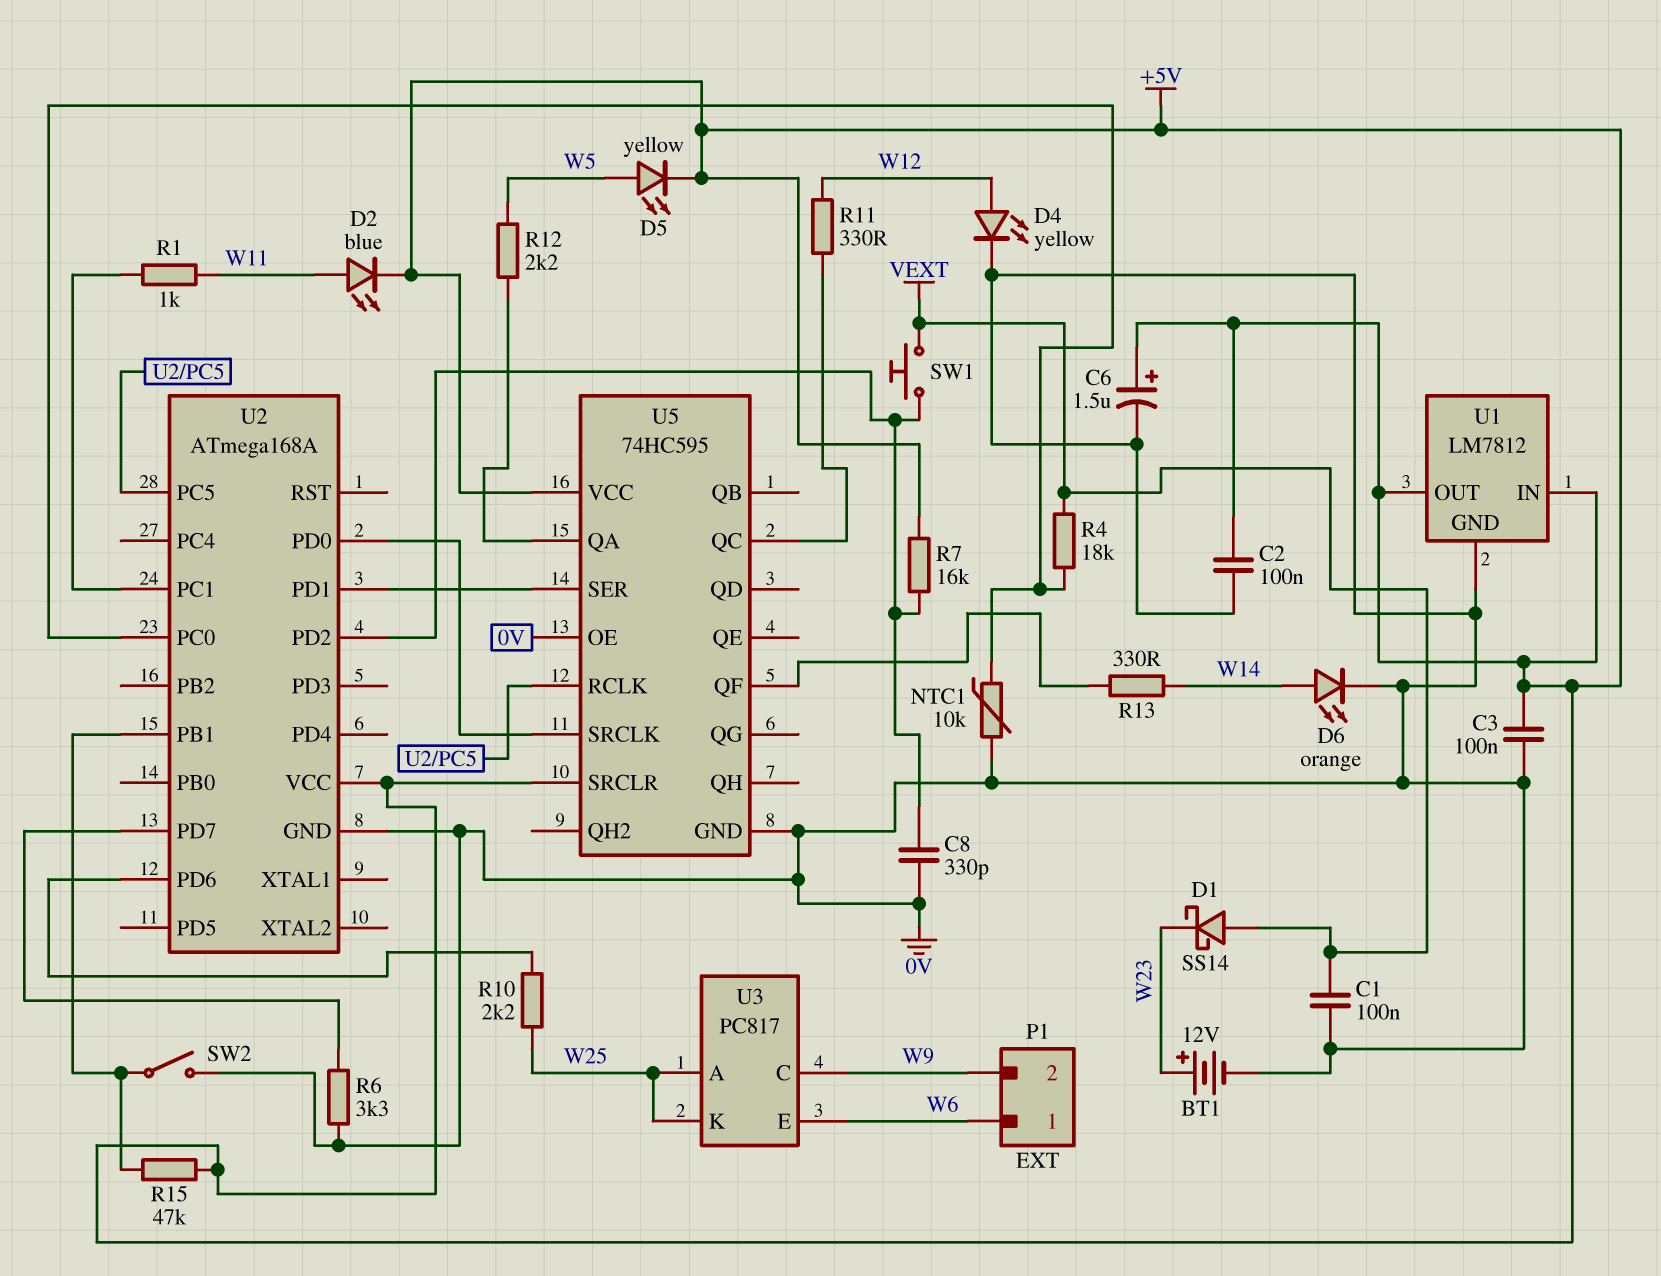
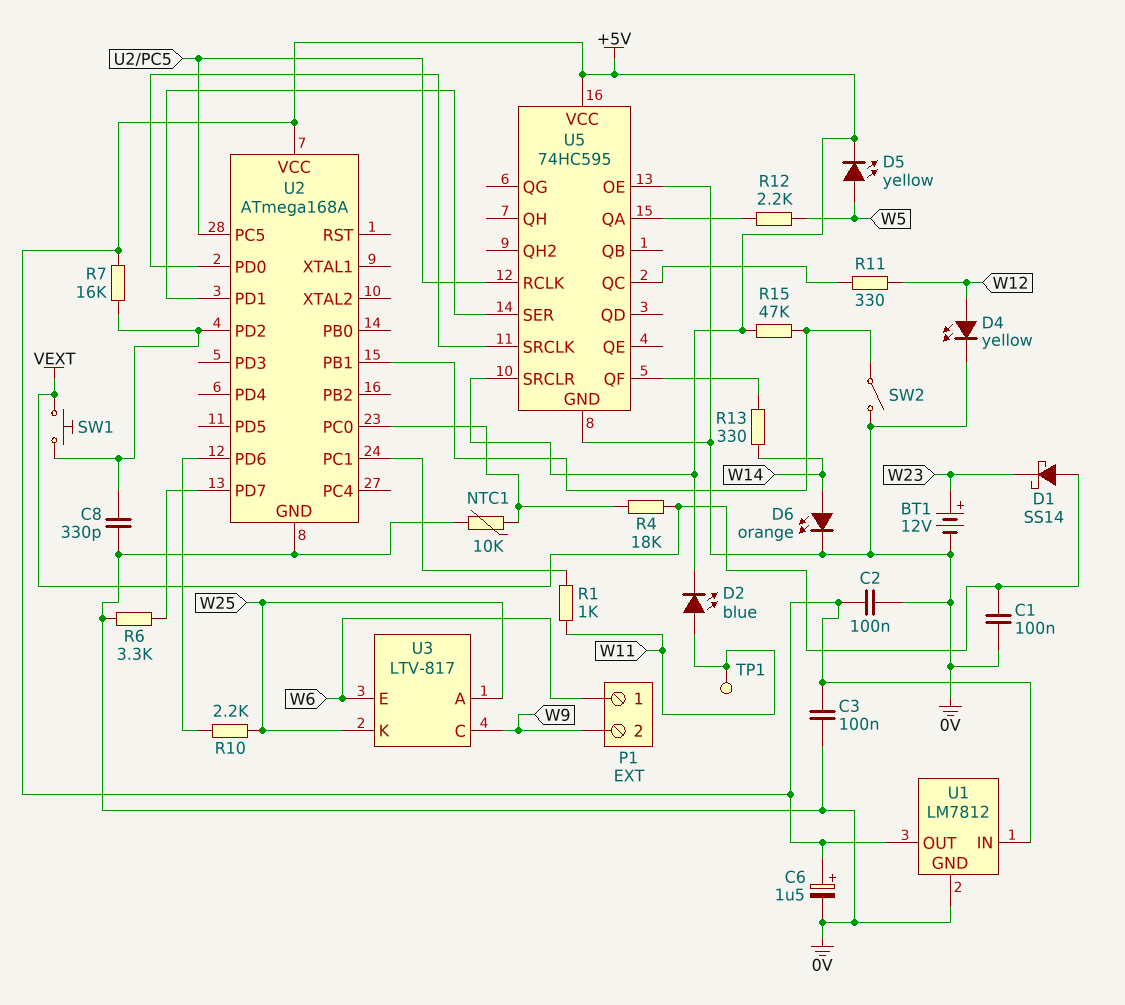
TP1: none -> test point (W11)
U3: PC817 -> LTV-817

